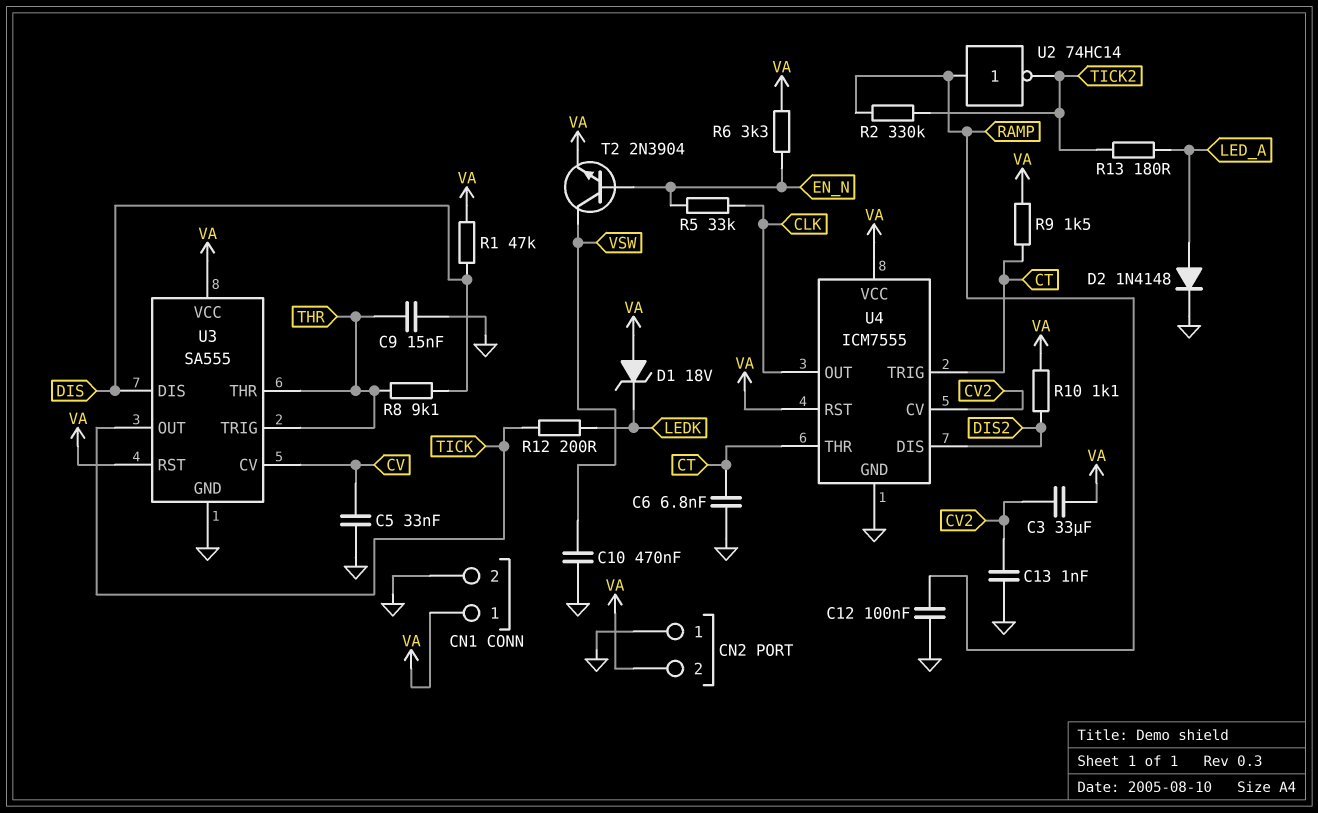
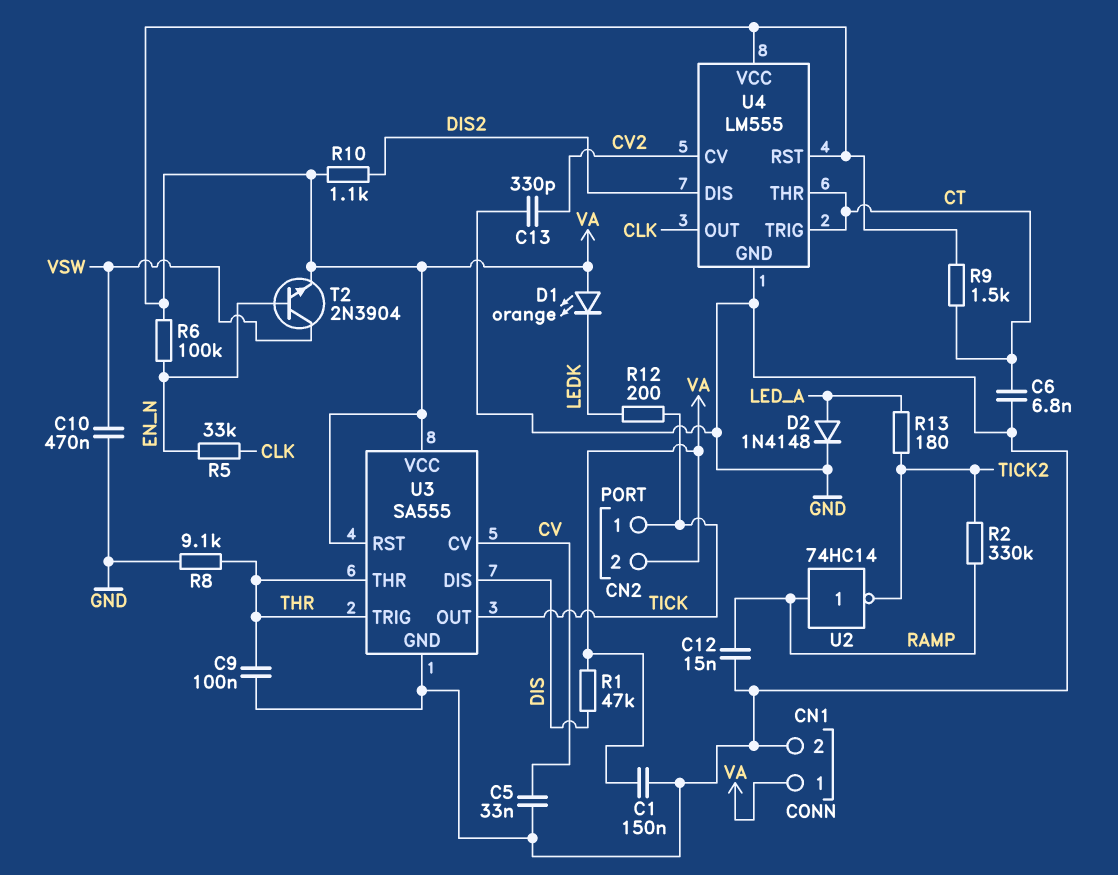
C1: none -> 150nF (GND, VA)
C3: 33uF (CV2, VA) -> none
C9: 15nF (GND, THR) -> 100nF (GND, THR)
C12: 100nF (GND, RAMP) -> 15nF (GND, RAMP)
C13: 1nF (CV2, GND) -> 330pF (CV2, GND)
CN2 pin 1: GND -> TICK
D1: zener 18V (A VA, K LEDK) -> LED orange (A VA, K LEDK)
R6: 3.3k (EN_N, VA) -> 100k (EN_N, VA)
R8: 9.1k (DIS, THR) -> 9.1k (GND, THR)
U4: ICM7555 -> LM555

